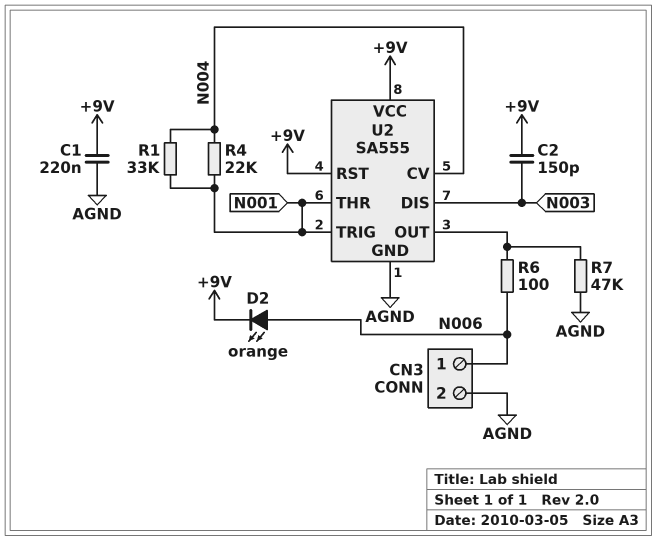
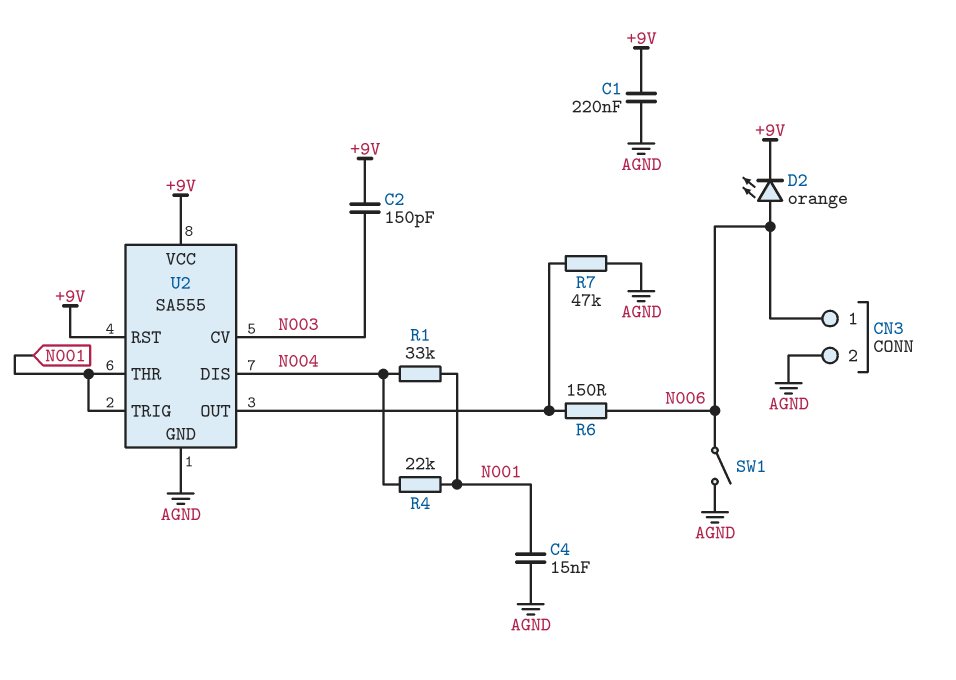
C4: none -> 15nF (AGND, N001)
R6: 100 (N006, U2/OUT) -> 150 (N006, U2/OUT)
SW1: none -> switch (AGND, N006)
U2 pin CV: N004 -> N003
U2 pin DIS: N003 -> N004

